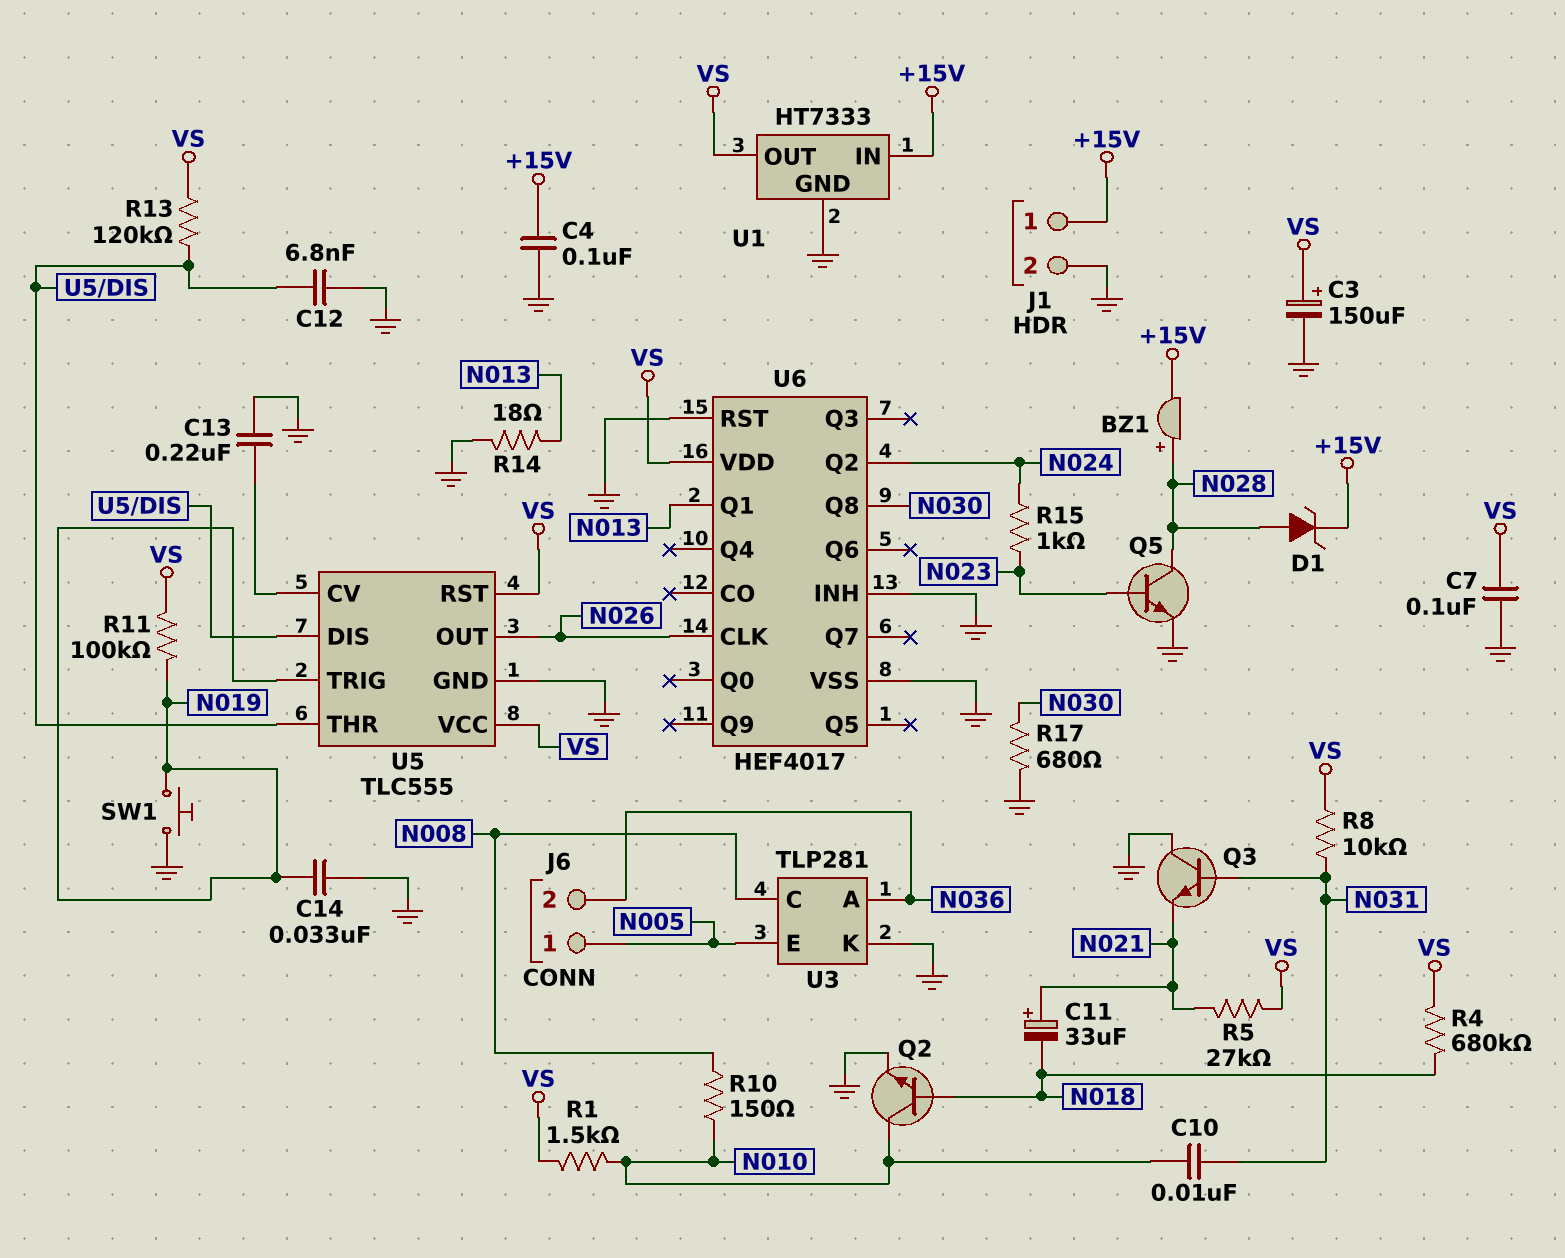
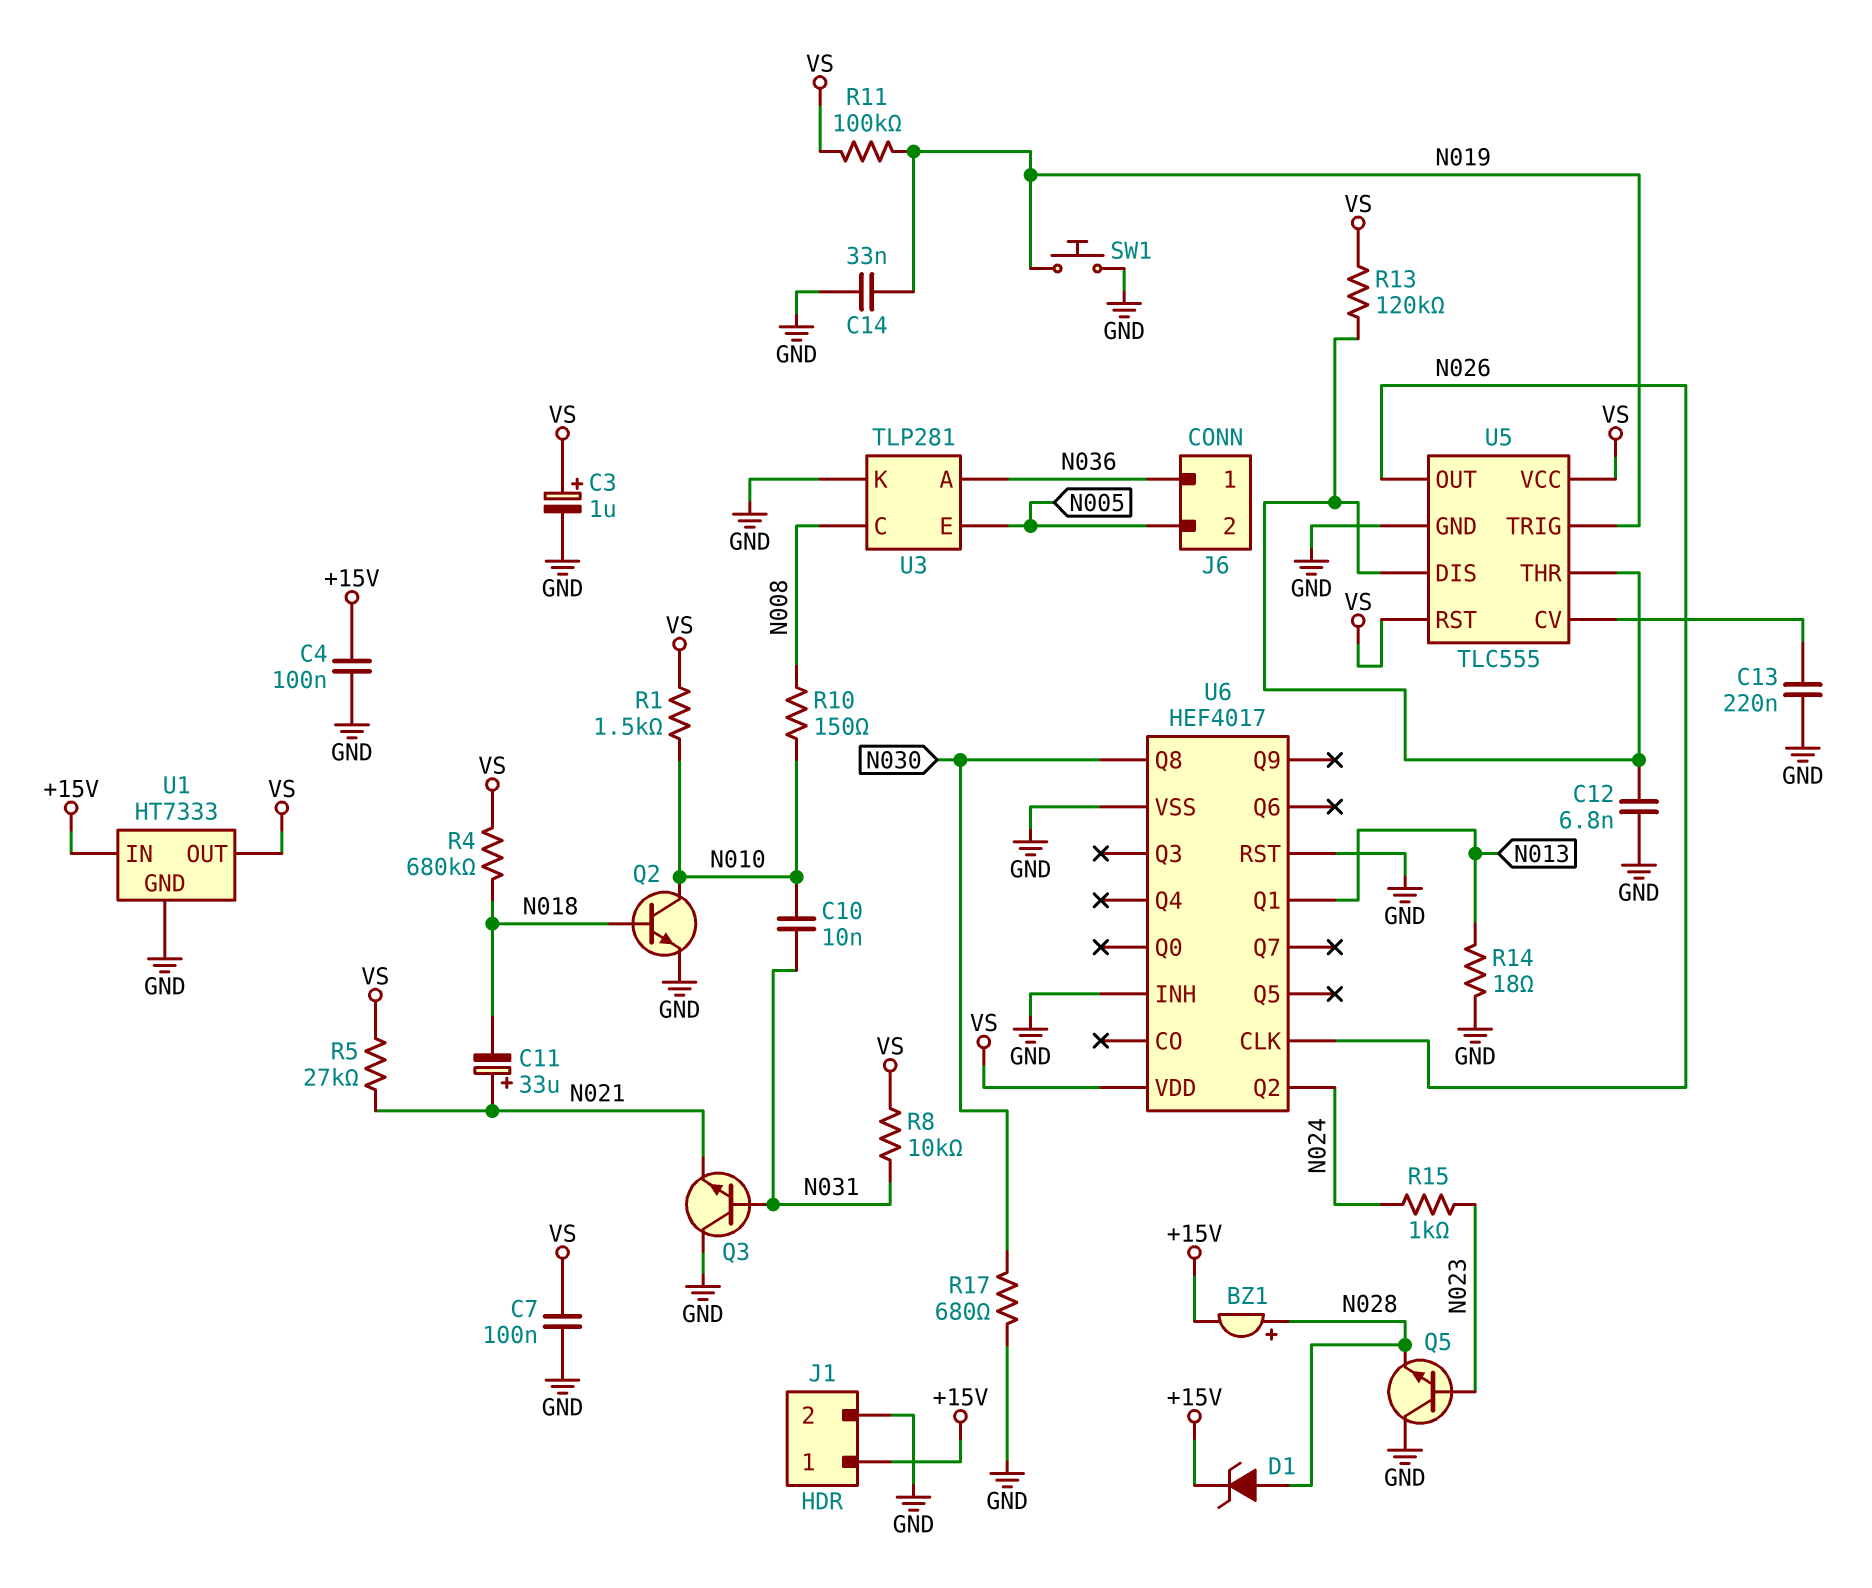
C3: 150uF (plus VS, minus GND) -> 1uF (plus VS, minus GND)
J6 pin 1: N005 -> N036
J6 pin 2: N036 -> N005
Q5: NPN (B N023, C N028, E GND) -> NPN (B N023, C GND, E N028)

